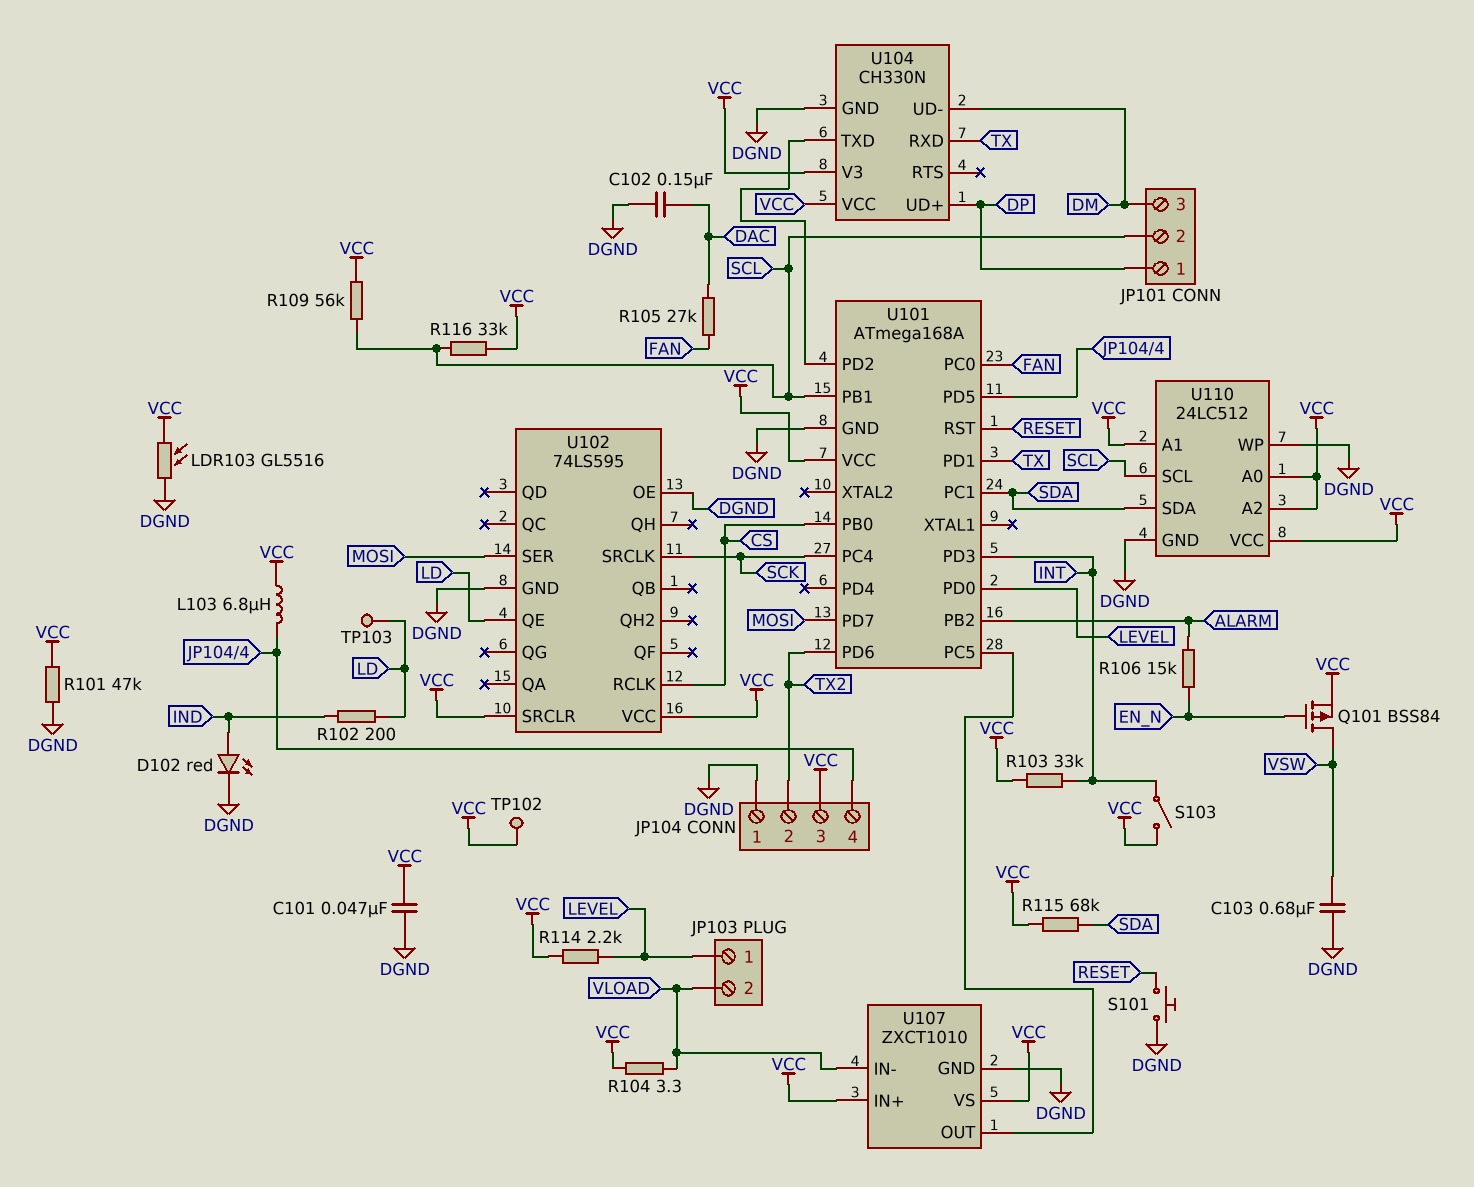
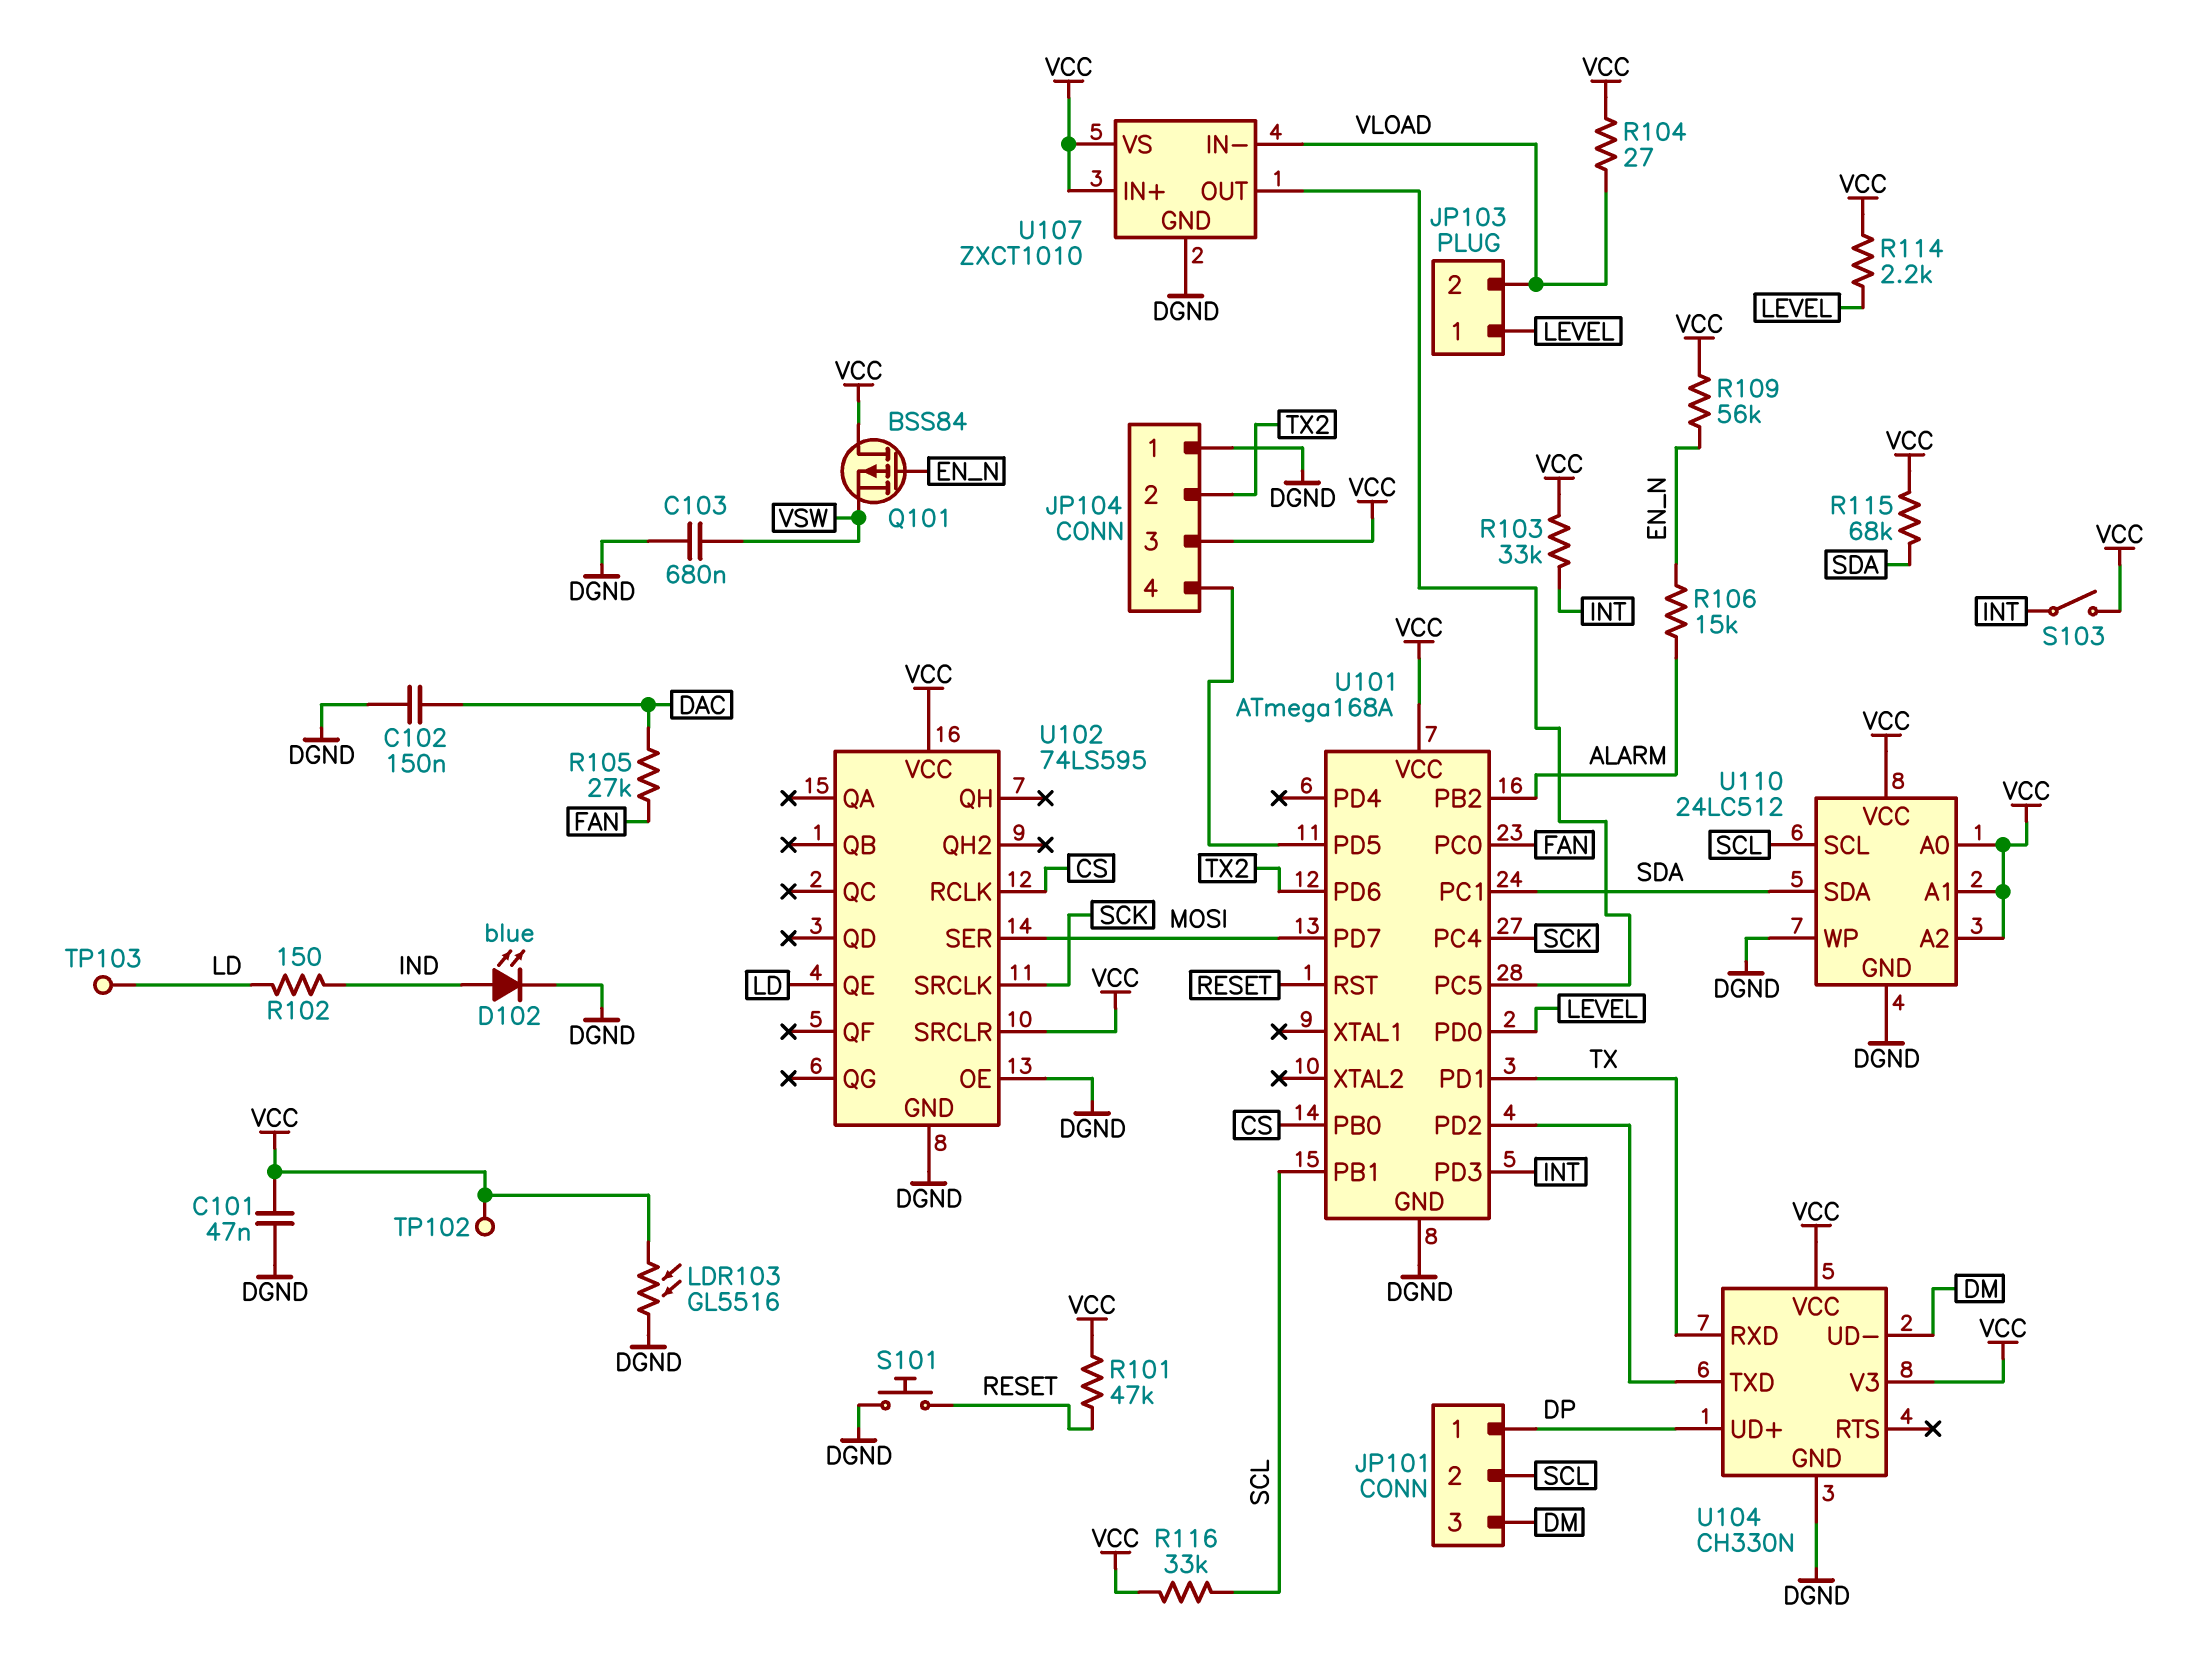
D102: LED red (A IND, K DGND) -> LED blue (A IND, K DGND)
L103: 6.8uH (JP104/4, VCC) -> none
Q101: PMOS BSS84 (G EN_N, D VSW, S VCC) -> PMOS BSS84 (G EN_N, D VCC, S VSW)
R101: 47k (DGND, VCC) -> 47k (RESET, VCC)
R102: 200 (IND, LD) -> 150 (IND, LD)
R104: 3.3 (VCC, VLOAD) -> 27 (VCC, VLOAD)
R109: 56k (SCL, VCC) -> 56k (EN_N, VCC)

